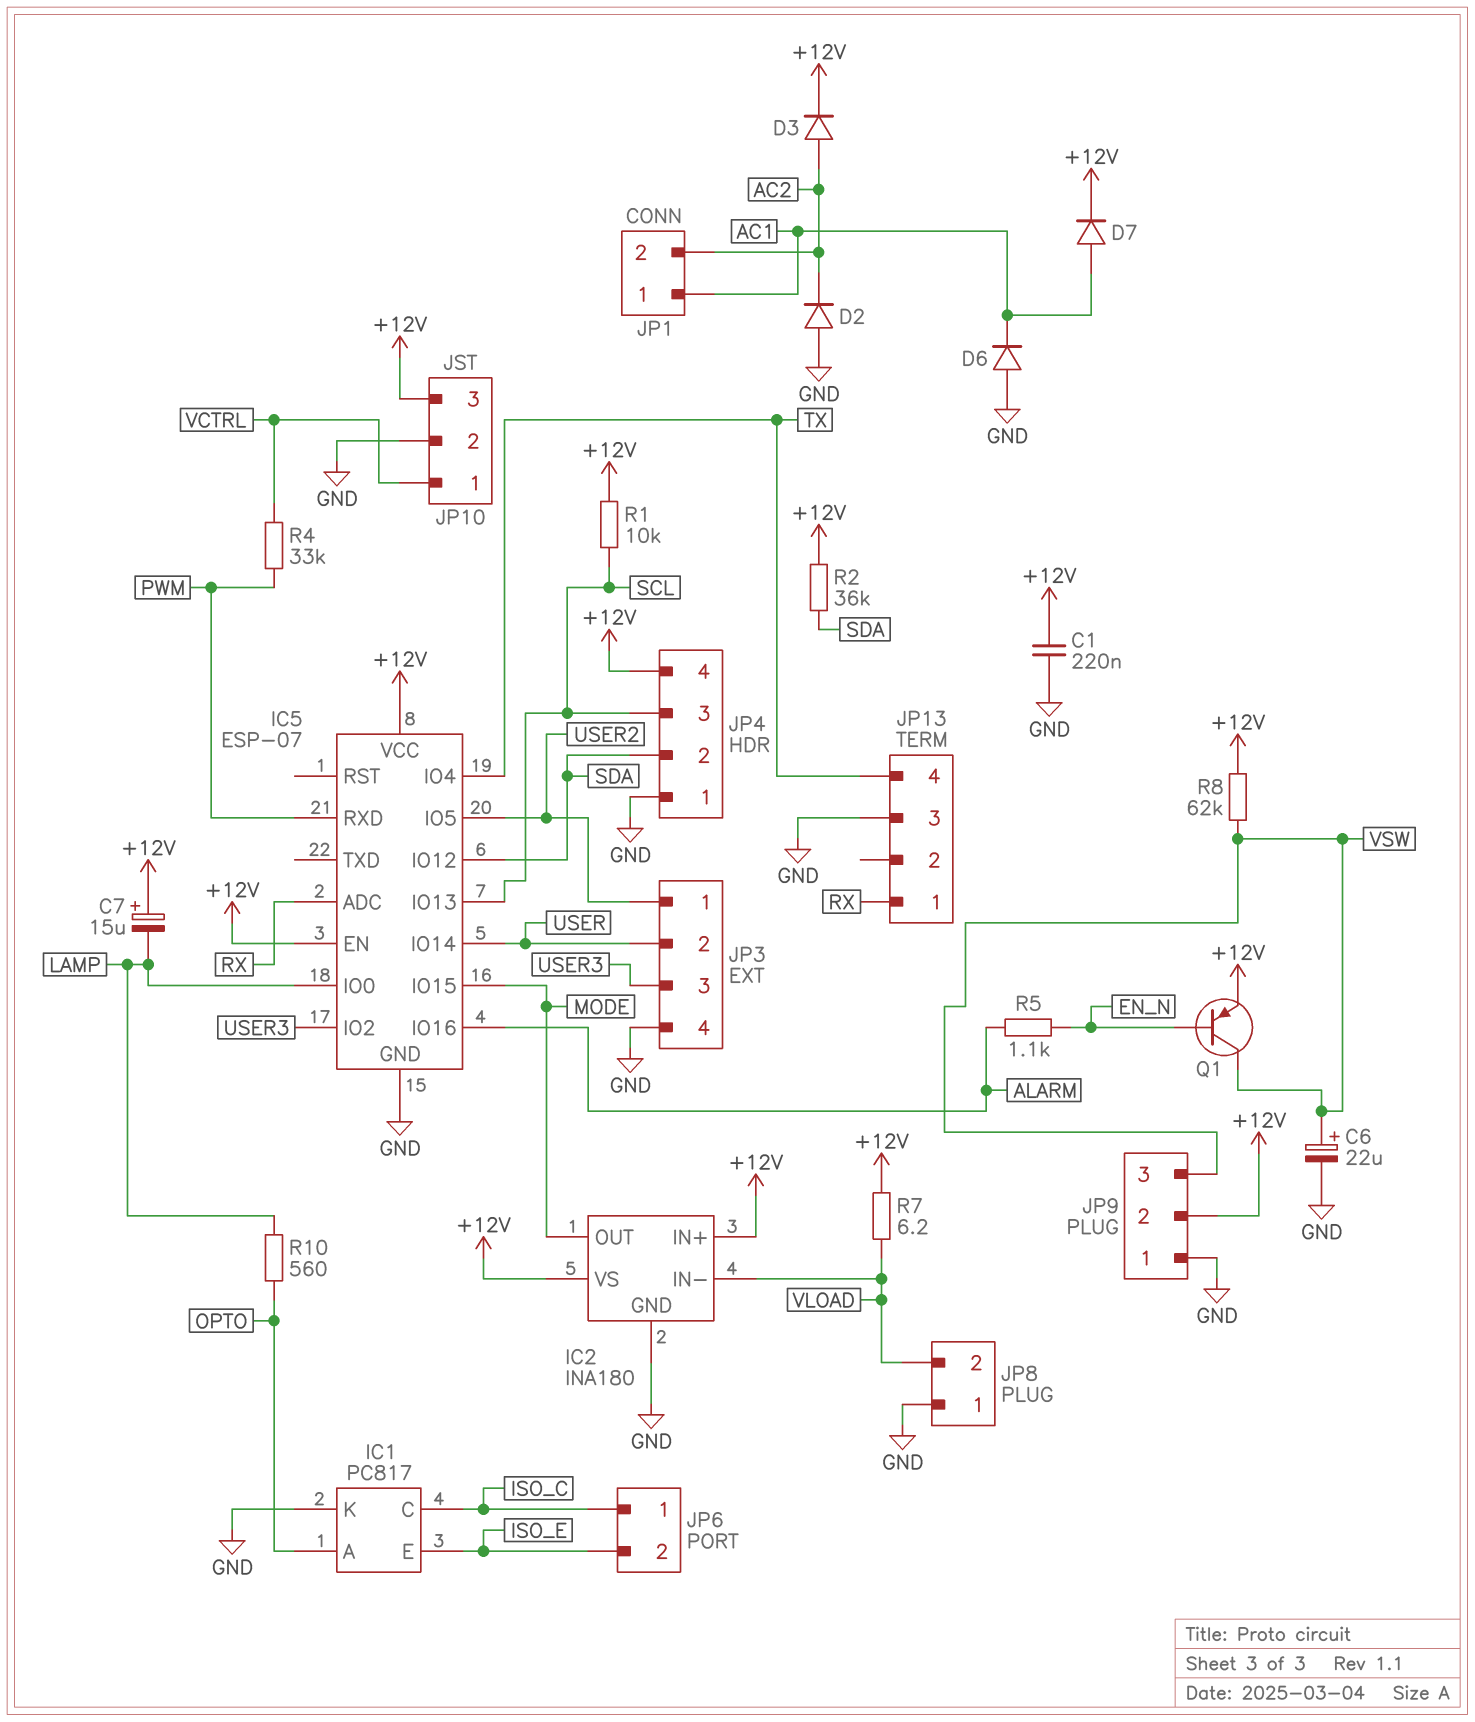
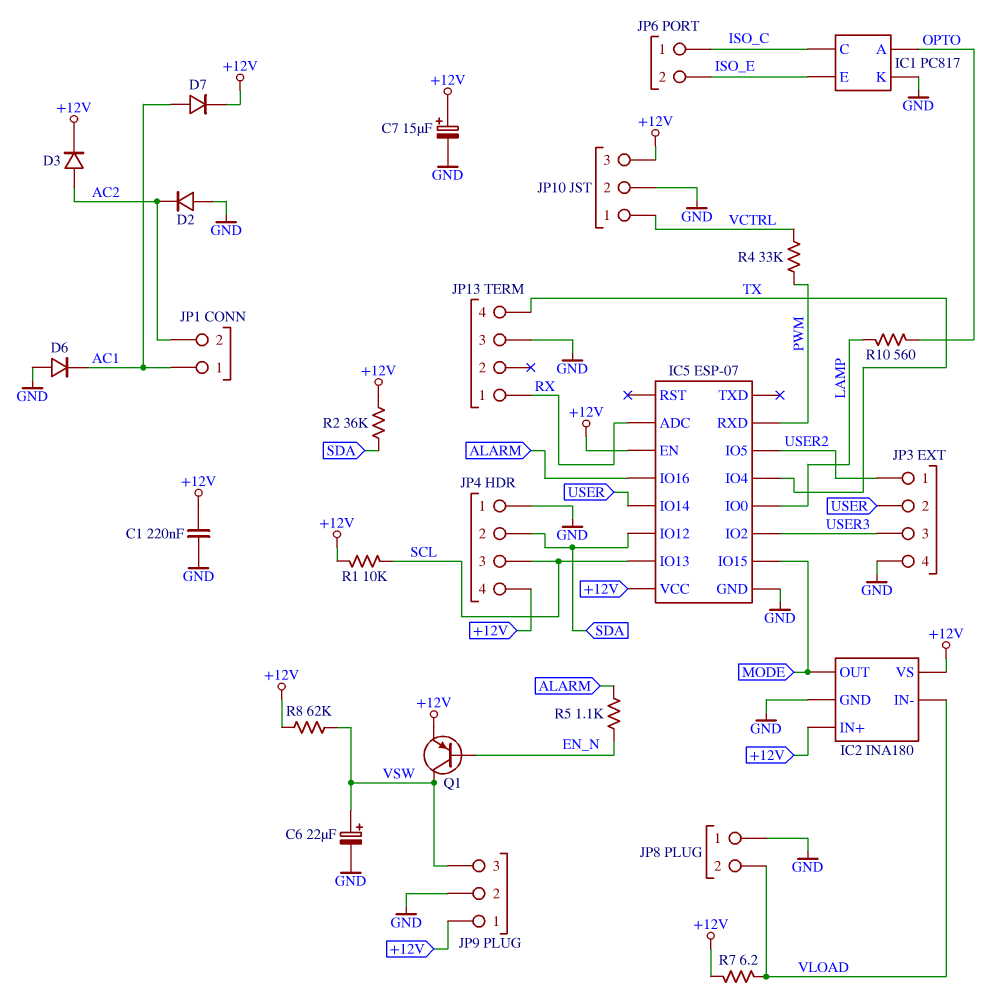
C7: 15uF (plus +12V, minus LAMP) -> 15uF (plus +12V, minus GND)
JP9 pin 1: GND -> +12V
JP9 pin 2: +12V -> GND

